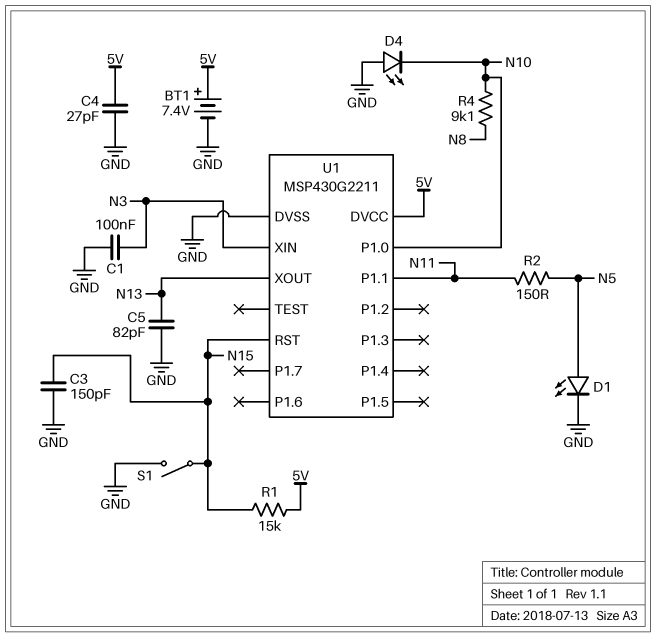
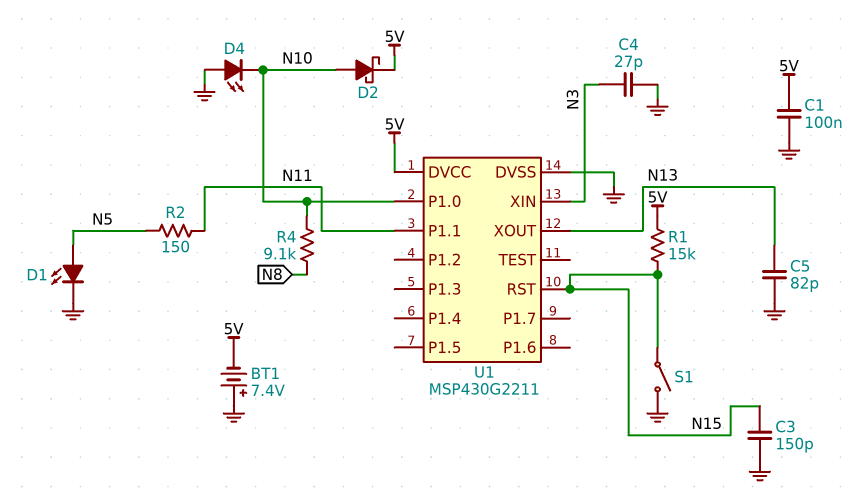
BT1: 7.4V (plus 5V, minus GND) -> 7.4V (plus GND, minus 5V)
C1: 100nF (GND, N3) -> 100nF (5V, GND)
C4: 27pF (5V, GND) -> 27pF (GND, N3)
D2: none -> schottky (A N10, K 5V)

